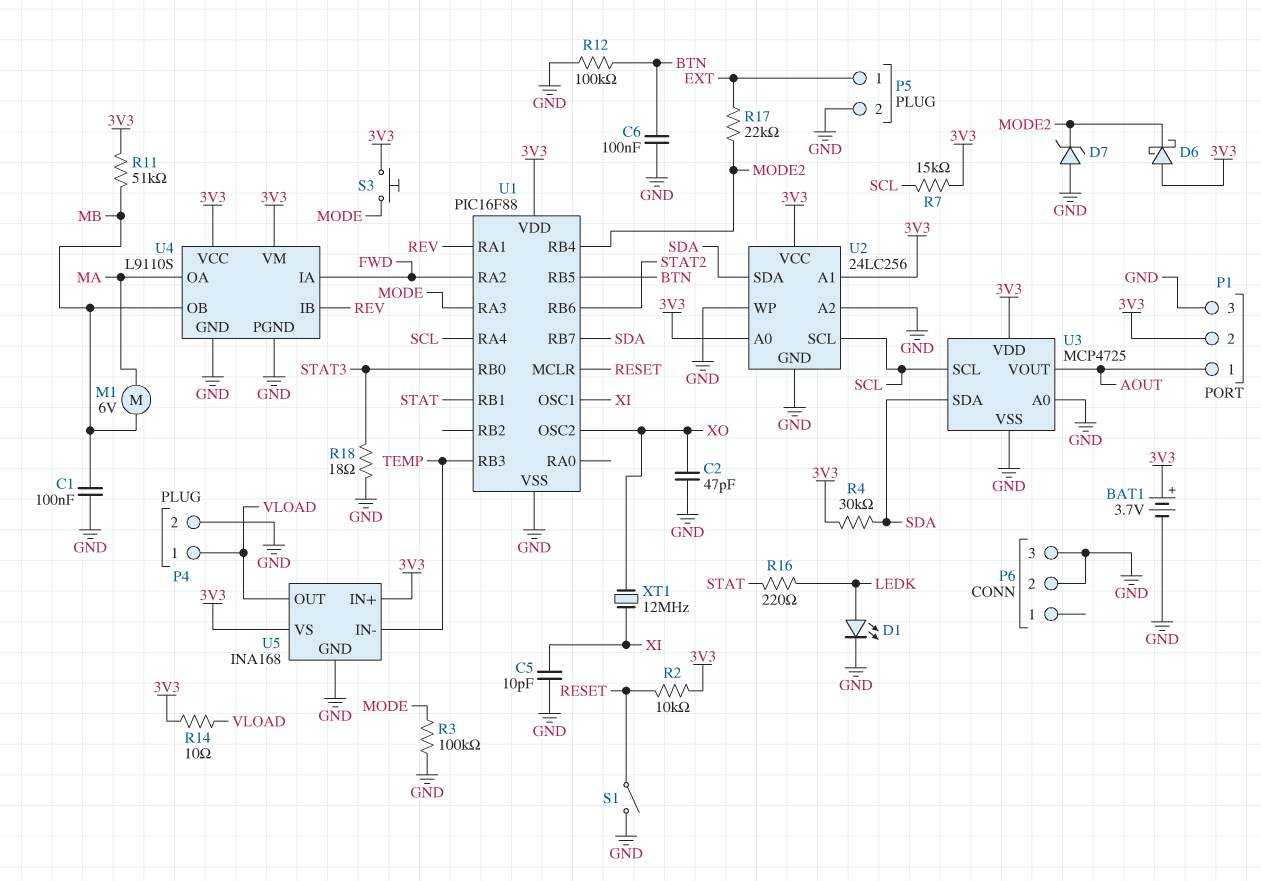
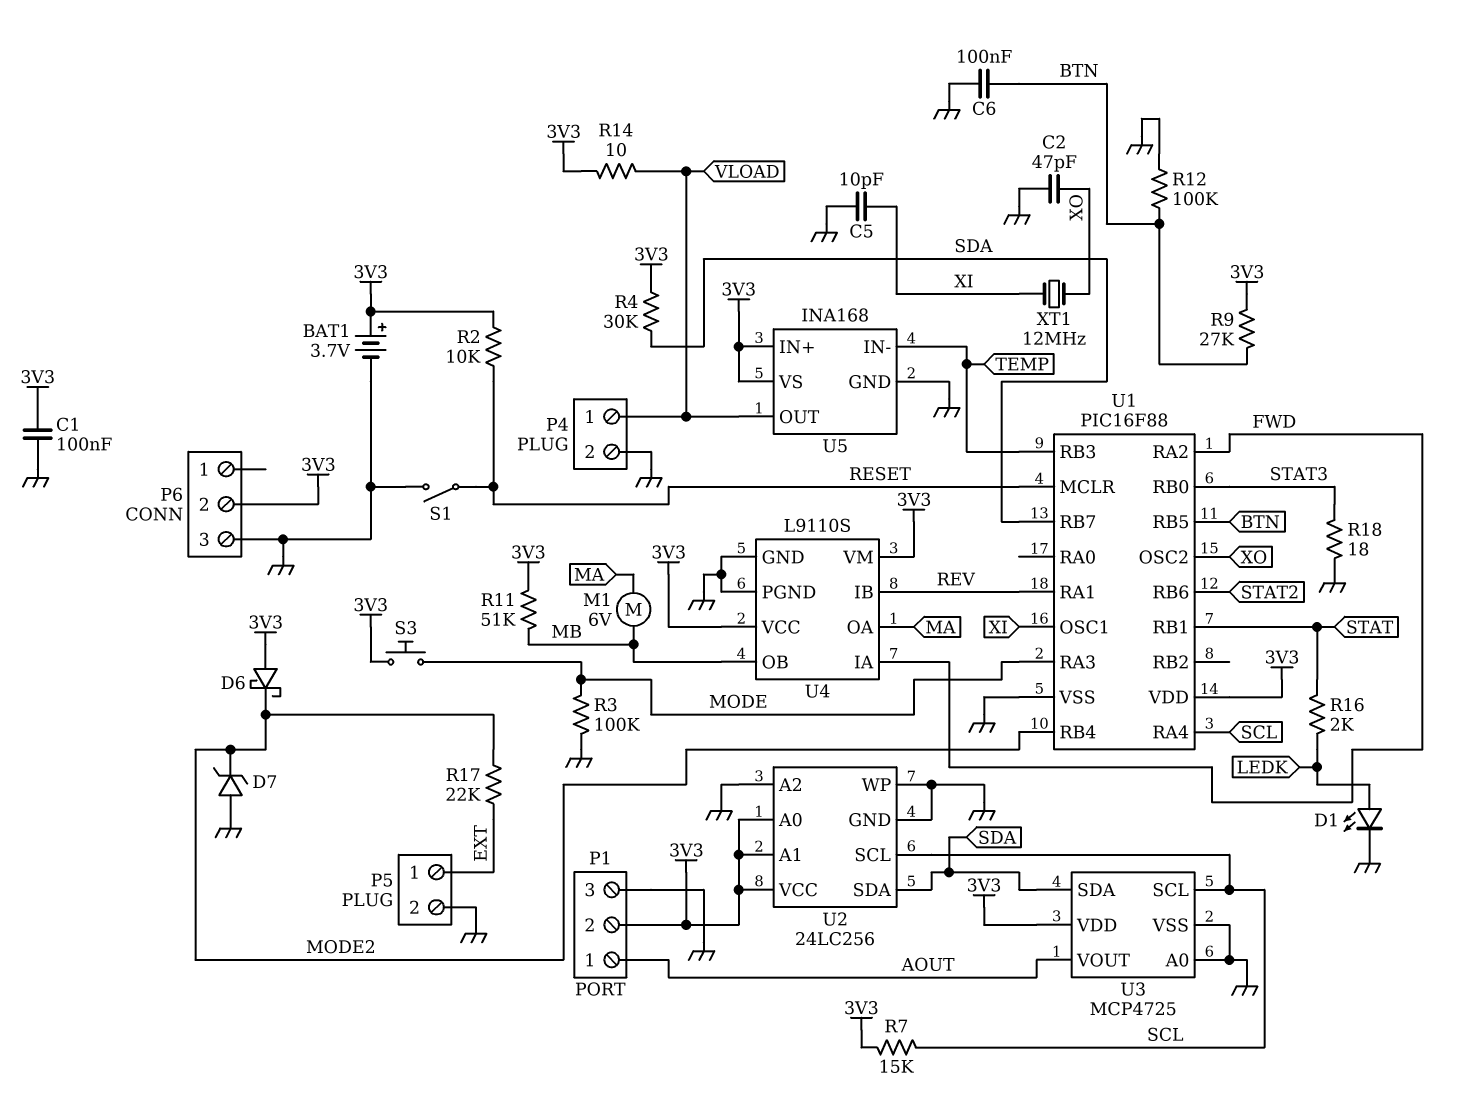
C1: 100nF (GND, MB) -> 100nF (3V3, GND)
P6 pin 2: GND -> 3V3
R9: none -> 27k (3V3, BTN)
R16: 220 (LEDK, STAT) -> 2k (LEDK, STAT)

